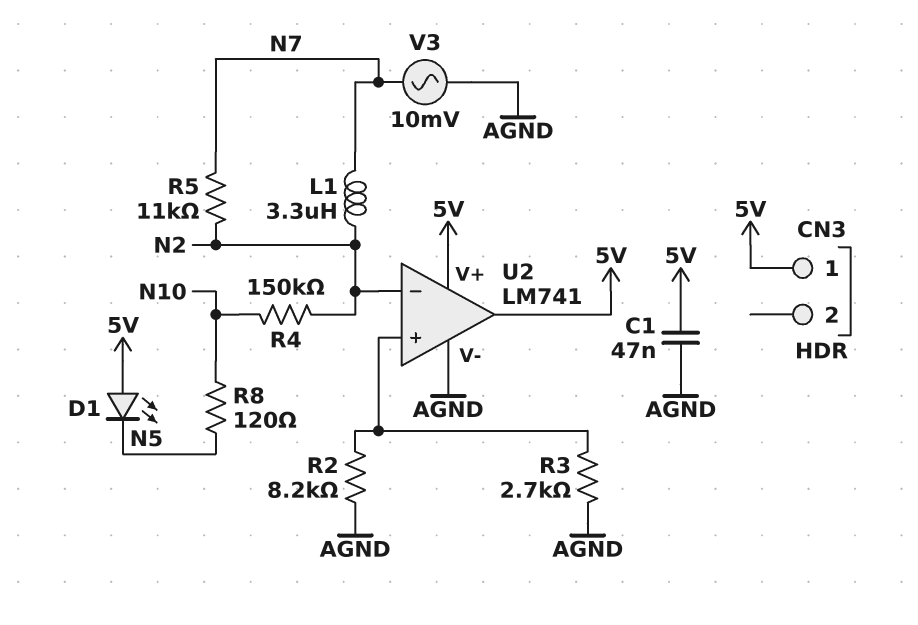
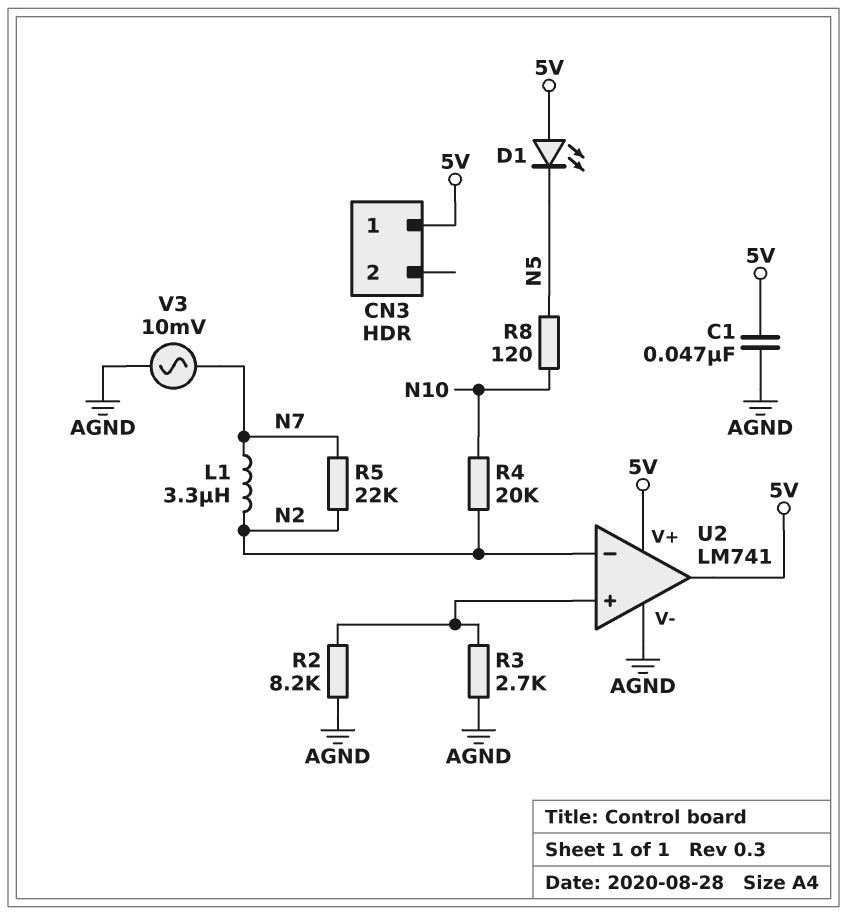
R4: 150k (N2, N10) -> 20k (N2, N10)
R5: 11k (N2, N7) -> 22k (N2, N7)

